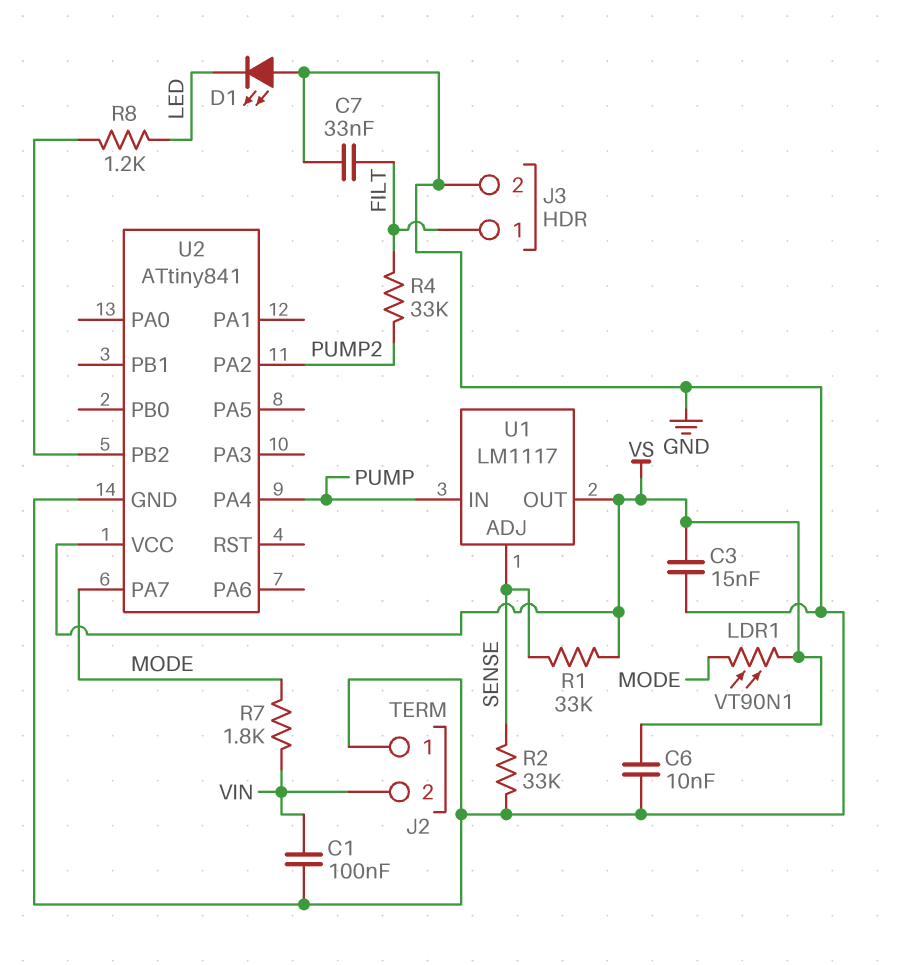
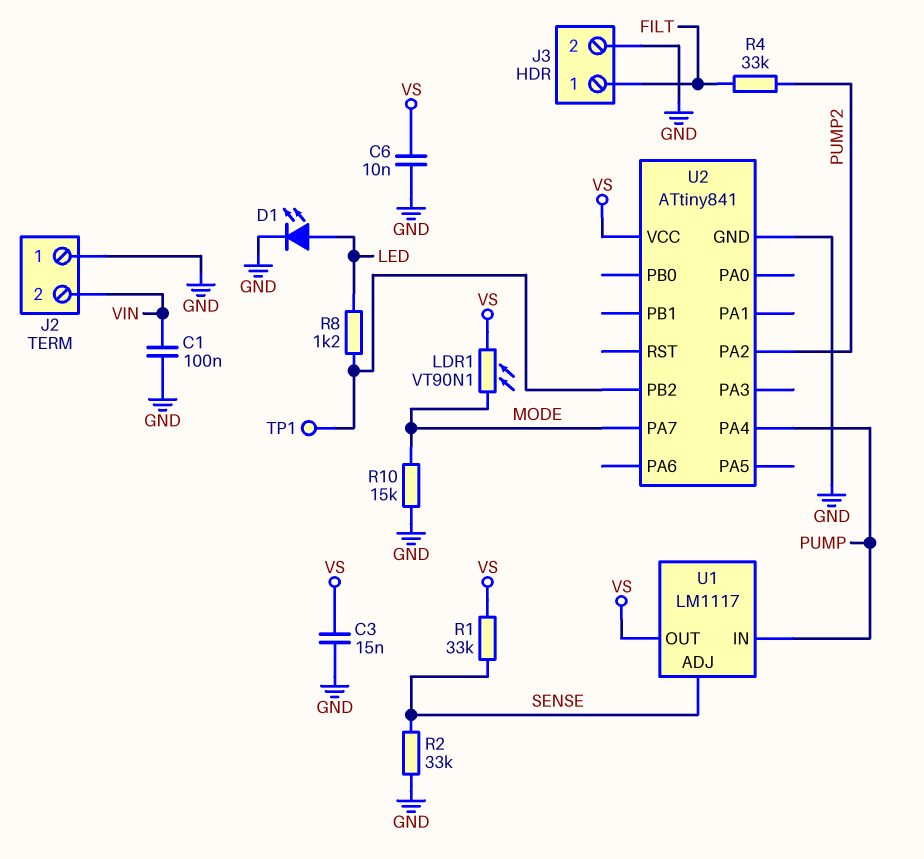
C7: 33nF (FILT, GND) -> none
D1: LED (A GND, K LED) -> LED (A LED, K GND)
R7: 1.8k (MODE, VIN) -> none
R10: none -> 15k (GND, MODE)
TP1: none -> test point (U2/PB2)

